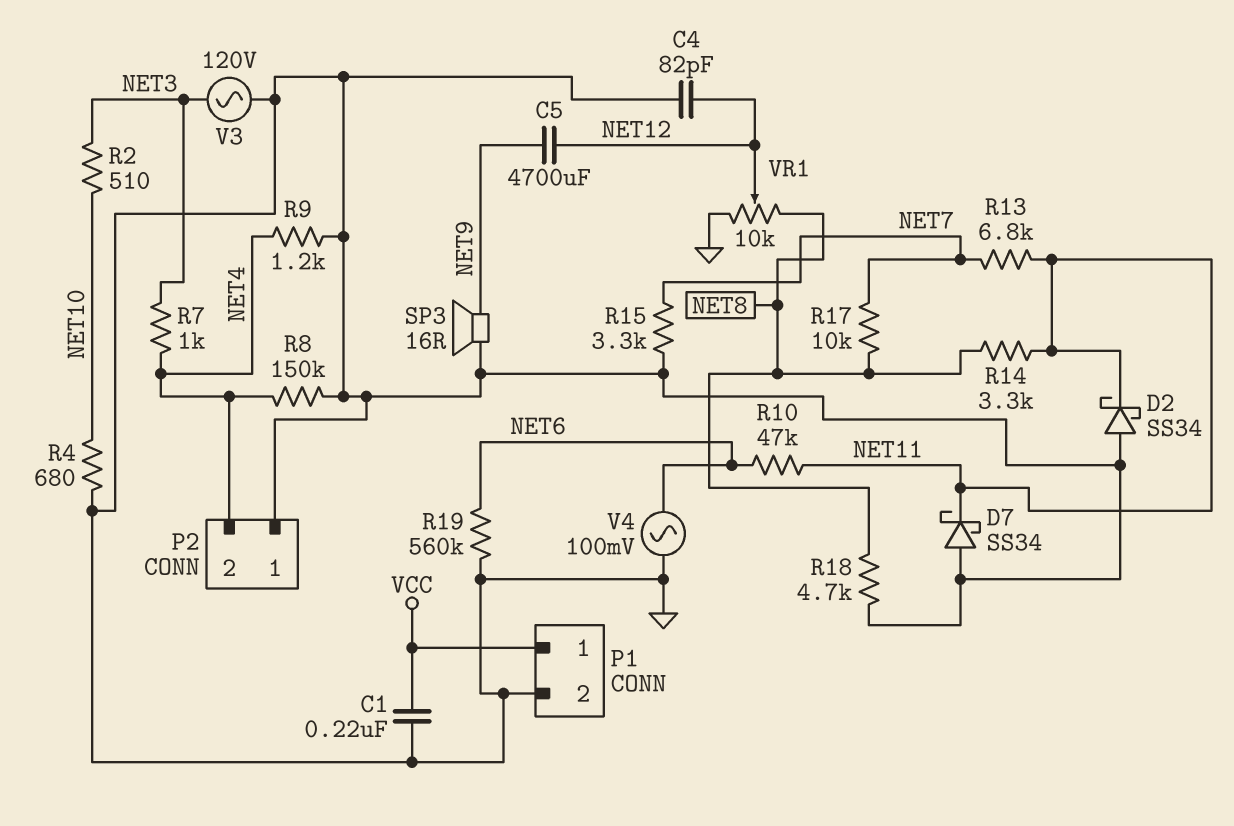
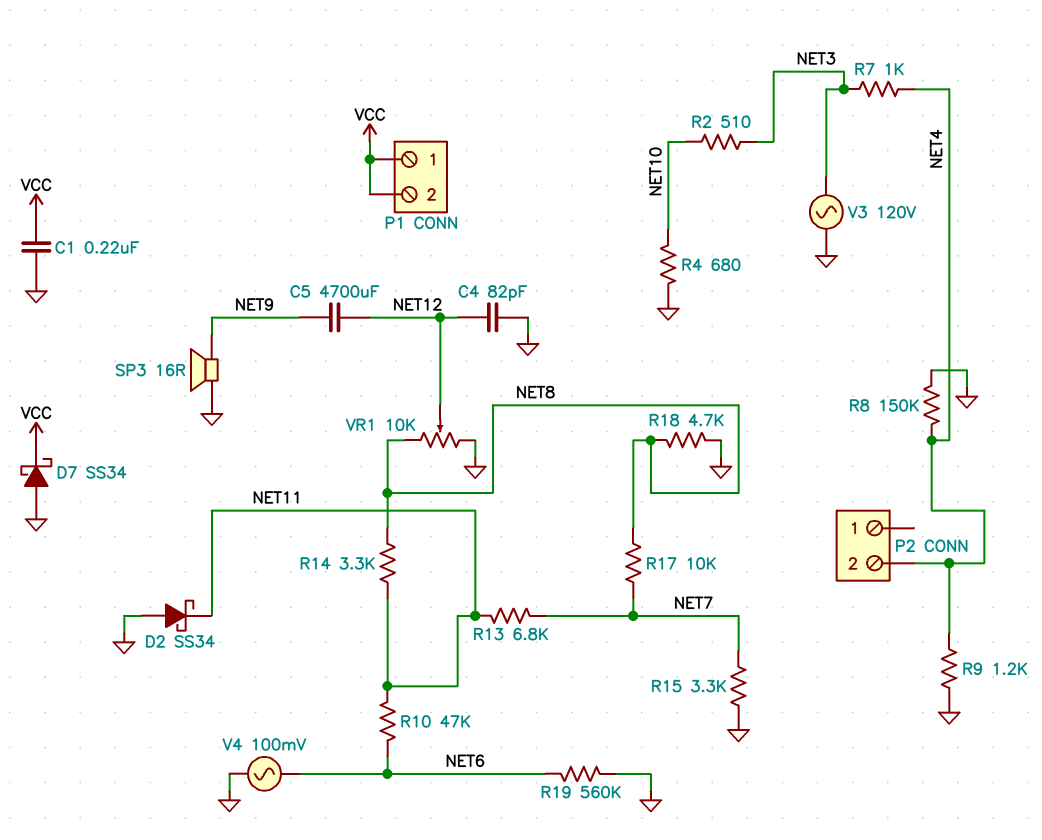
D7: schottky SS34 (A GND, K NET11) -> schottky SS34 (A GND, K VCC)
P1 pin 2: GND -> VCC
P2 pin 1: GND -> none

